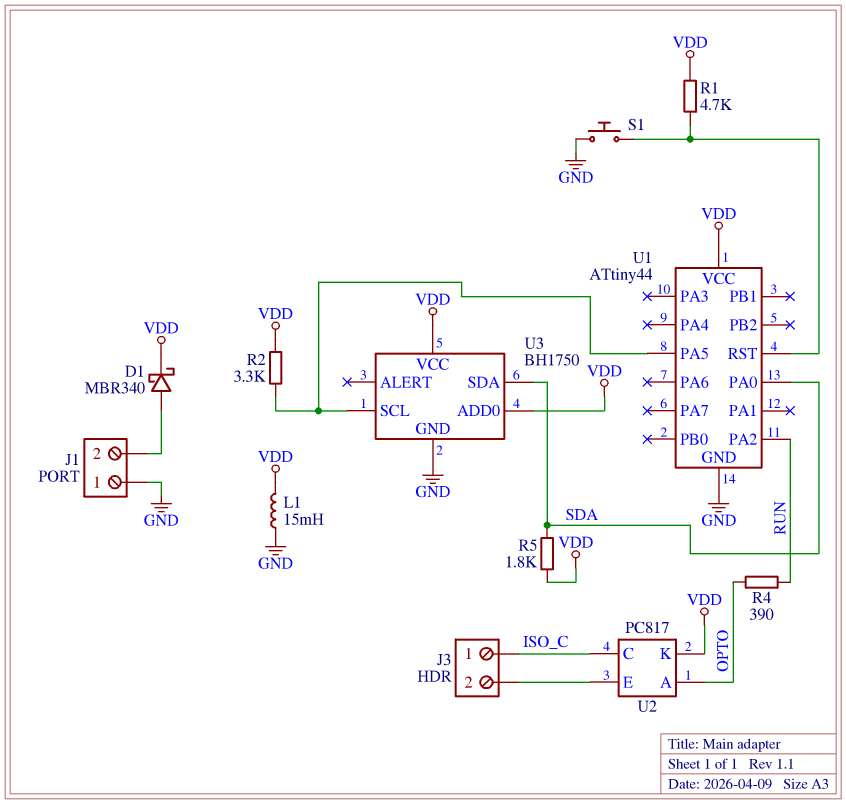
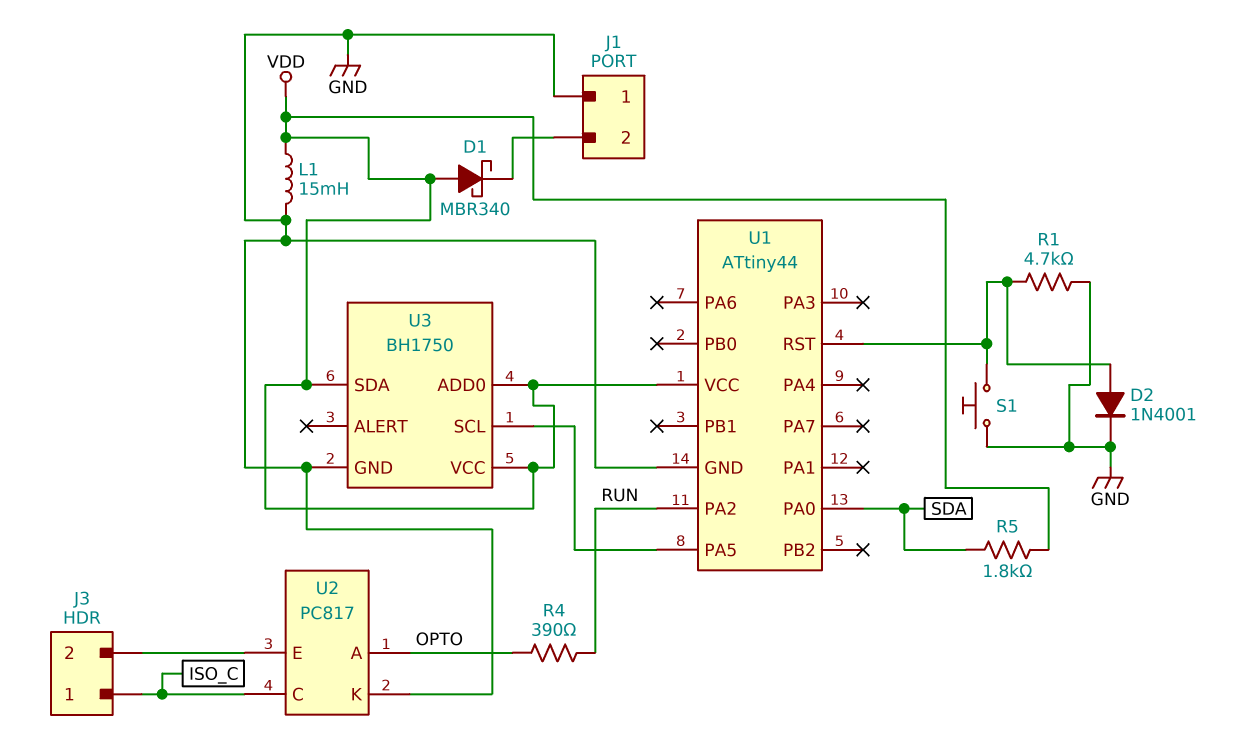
D1: schottky MBR340 (A J1/2, K VDD) -> schottky MBR340 (A VDD, K J1/2)
D2: none -> diode 1N4001 (A U1/RST, K GND)
R1: 4.7k (U1/RST, VDD) -> 4.7k (GND, U1/RST)
R2: 3.3k (U1/PA5, VDD) -> none
U2 pin K: VDD -> GND
U3 pin SDA: SDA -> VDD

